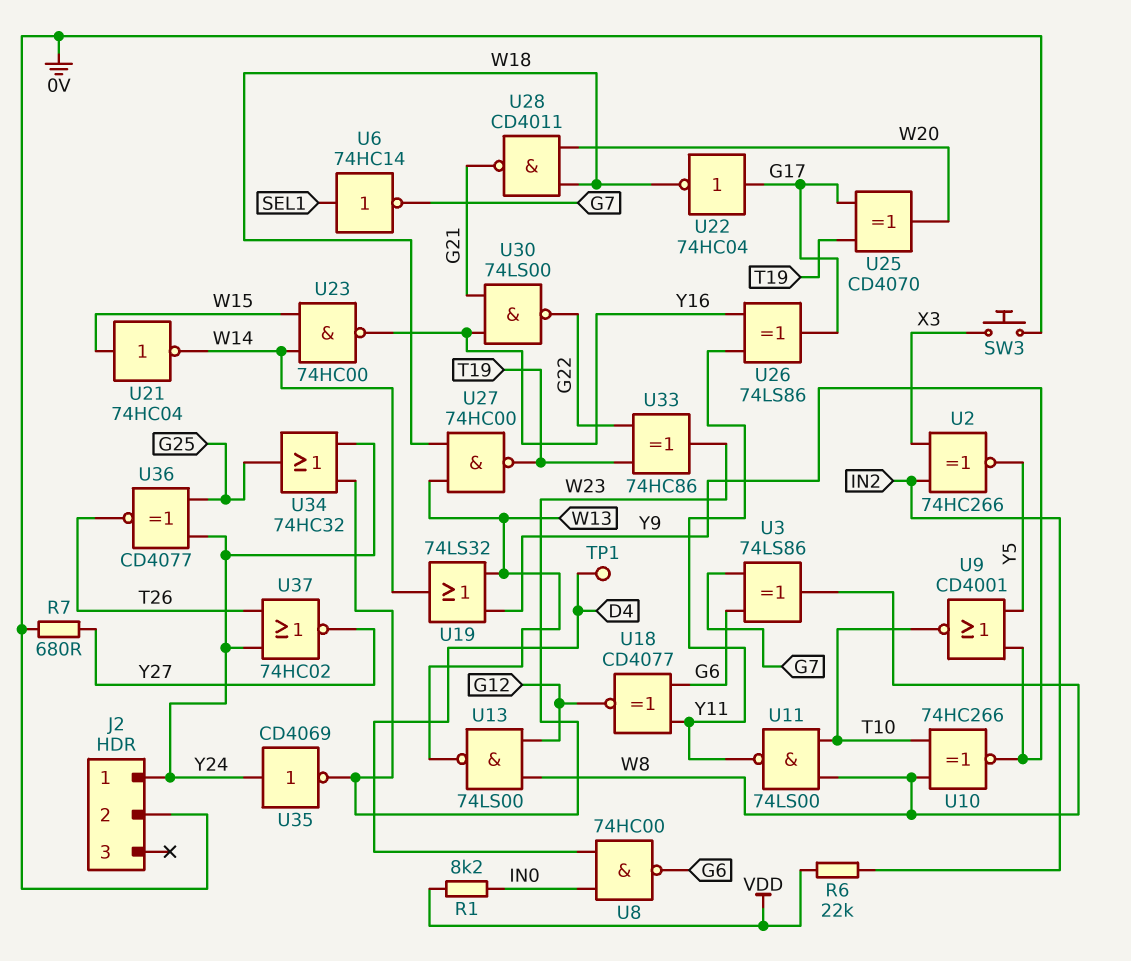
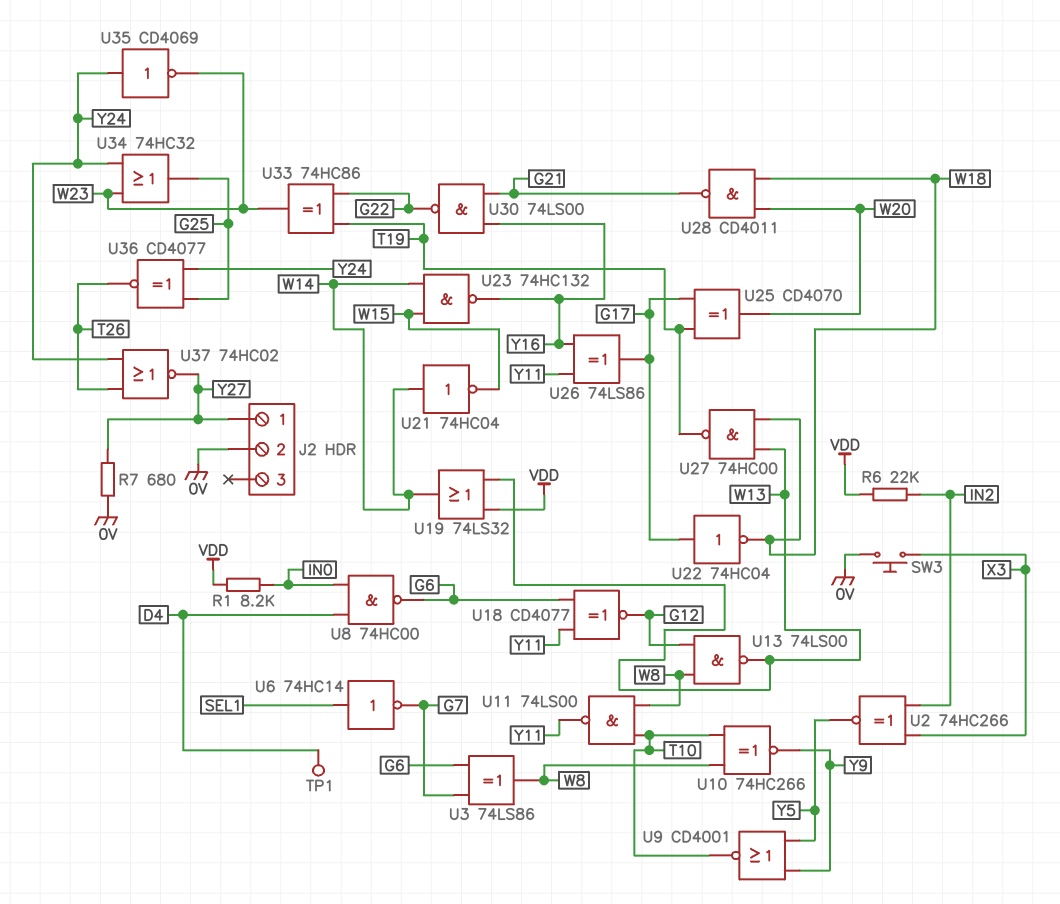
J2 pin 1: Y24 -> Y27
U19: OR 74LS32 (in W13, in Y9, out W14) -> OR 74LS32 (in VDD, in W13, out W14)
U21: NOT 74HC04 (in W15, out W14) -> NOT 74HC04 (in W14, out W15)
U23: NAND 74HC00 (in W14, in W15, out Y16) -> NAND 74HC132 (in W14, in W15, out Y16)

